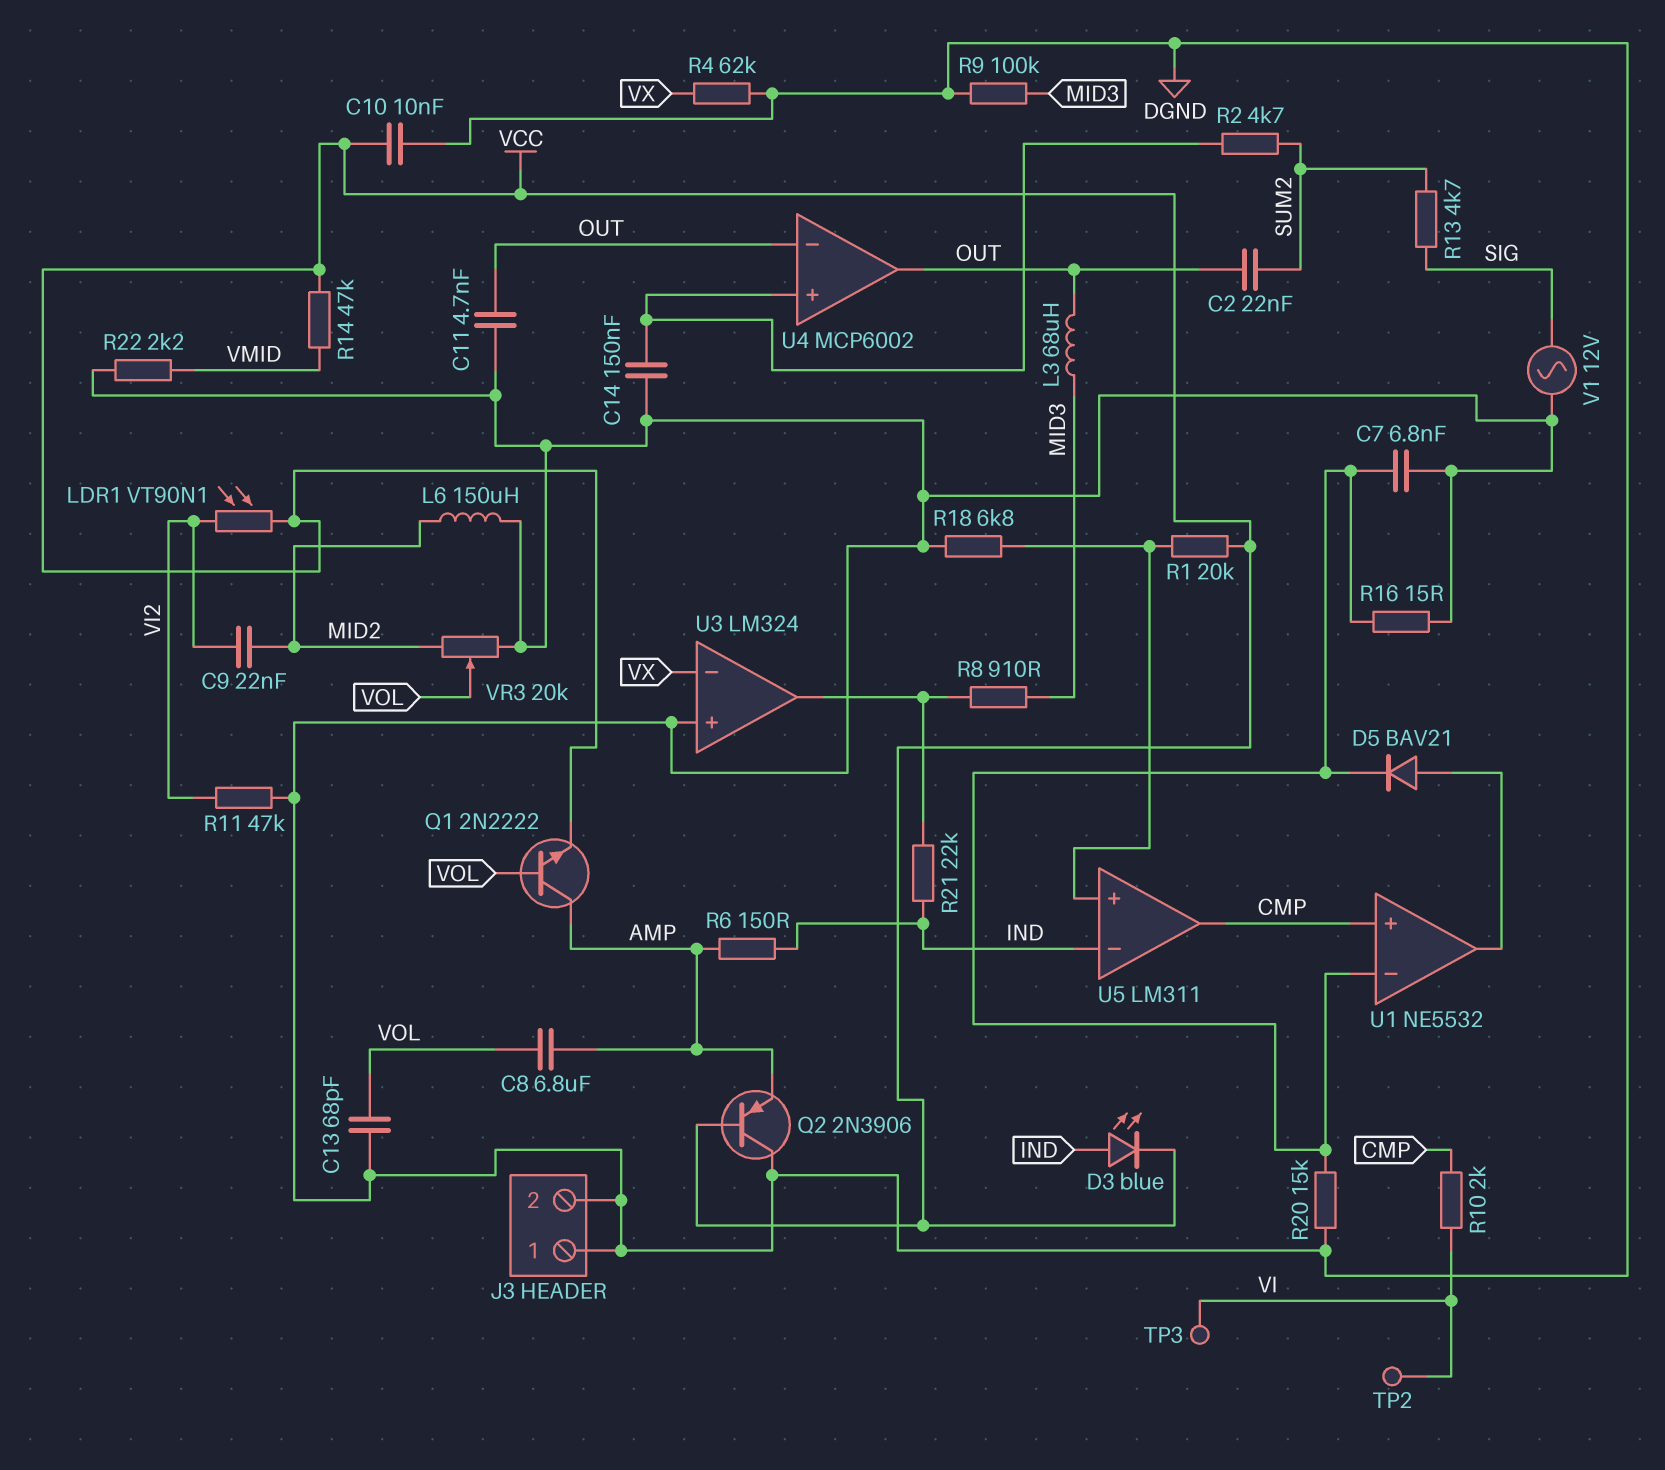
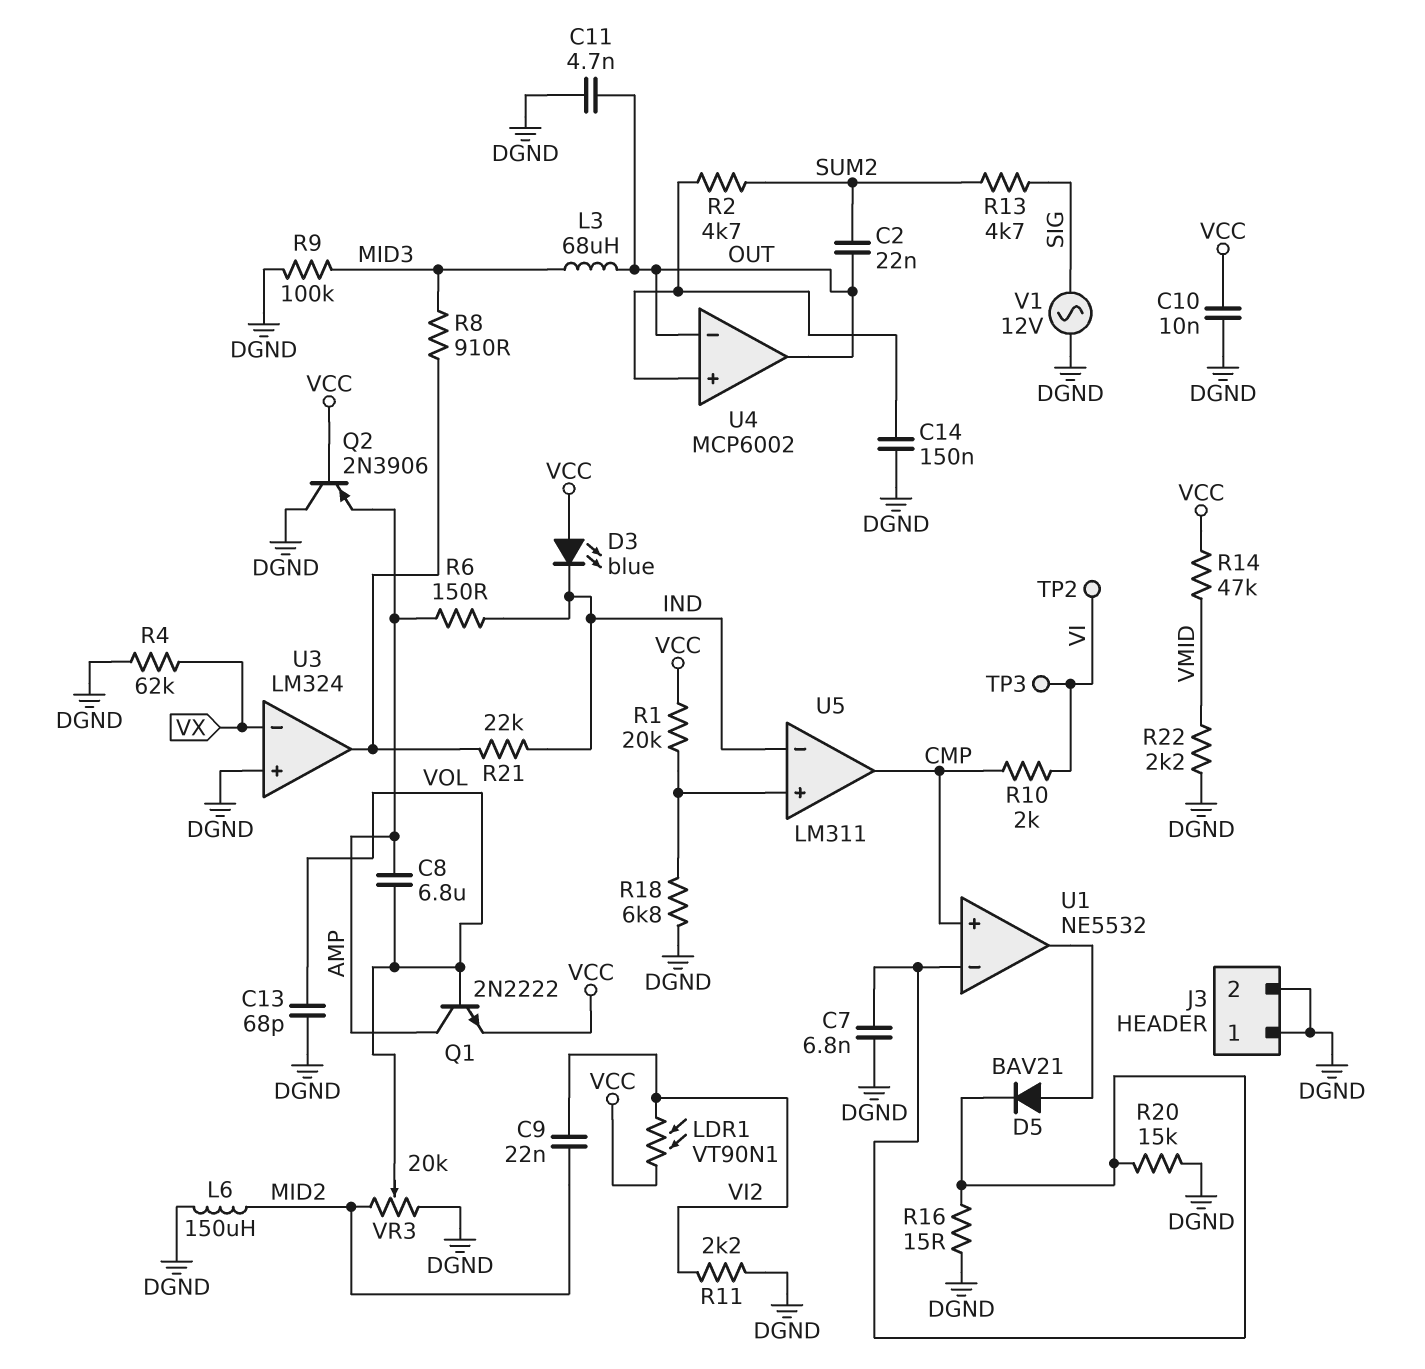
D3: LED blue (A IND, K VCC) -> LED blue (A VCC, K IND)
R11: 47k (DGND, VI2) -> 2.2k (DGND, VI2)

